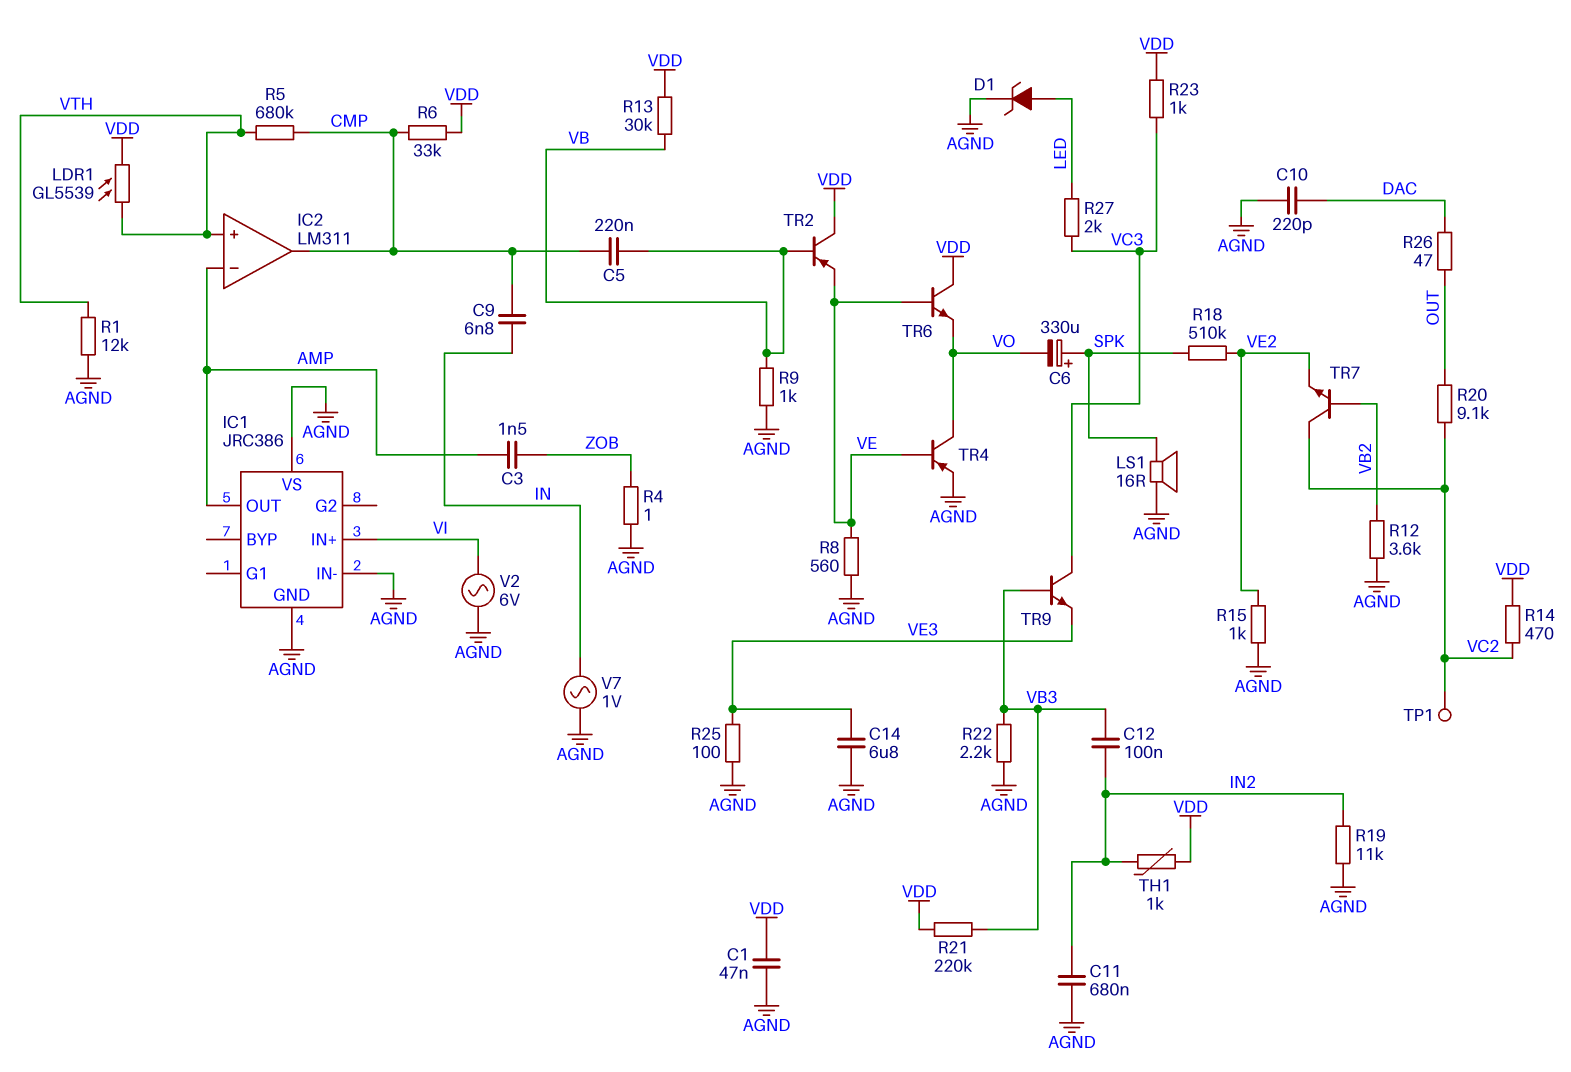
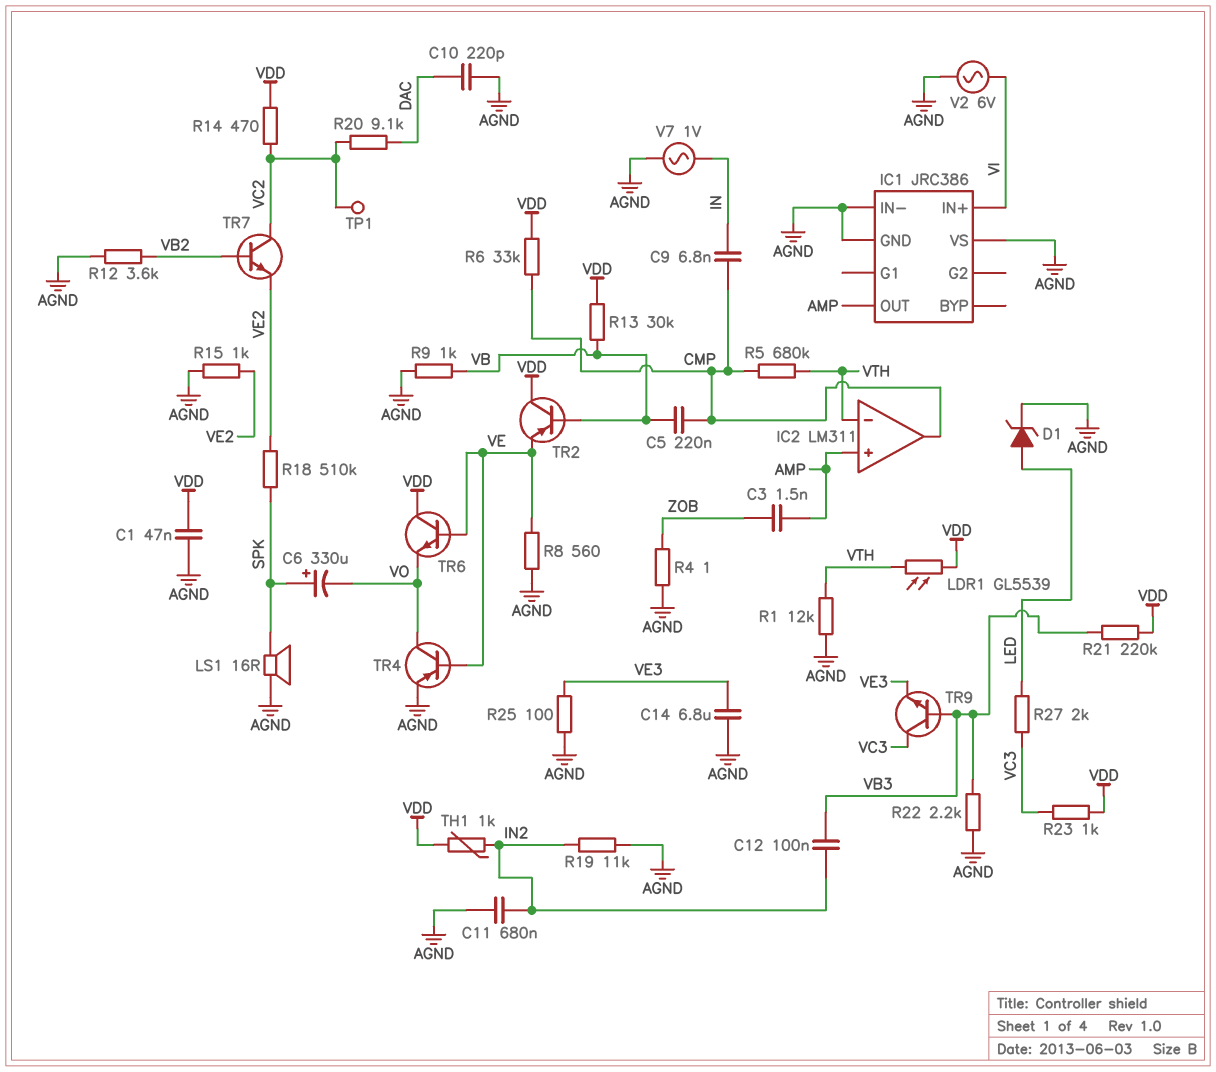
IC2 pin in+: VTH -> AMP
IC2 pin in-: AMP -> VTH
R20: 9.1k (OUT, VC2) -> 9.1k (DAC, VC2)
R26: 47 (DAC, OUT) -> none

